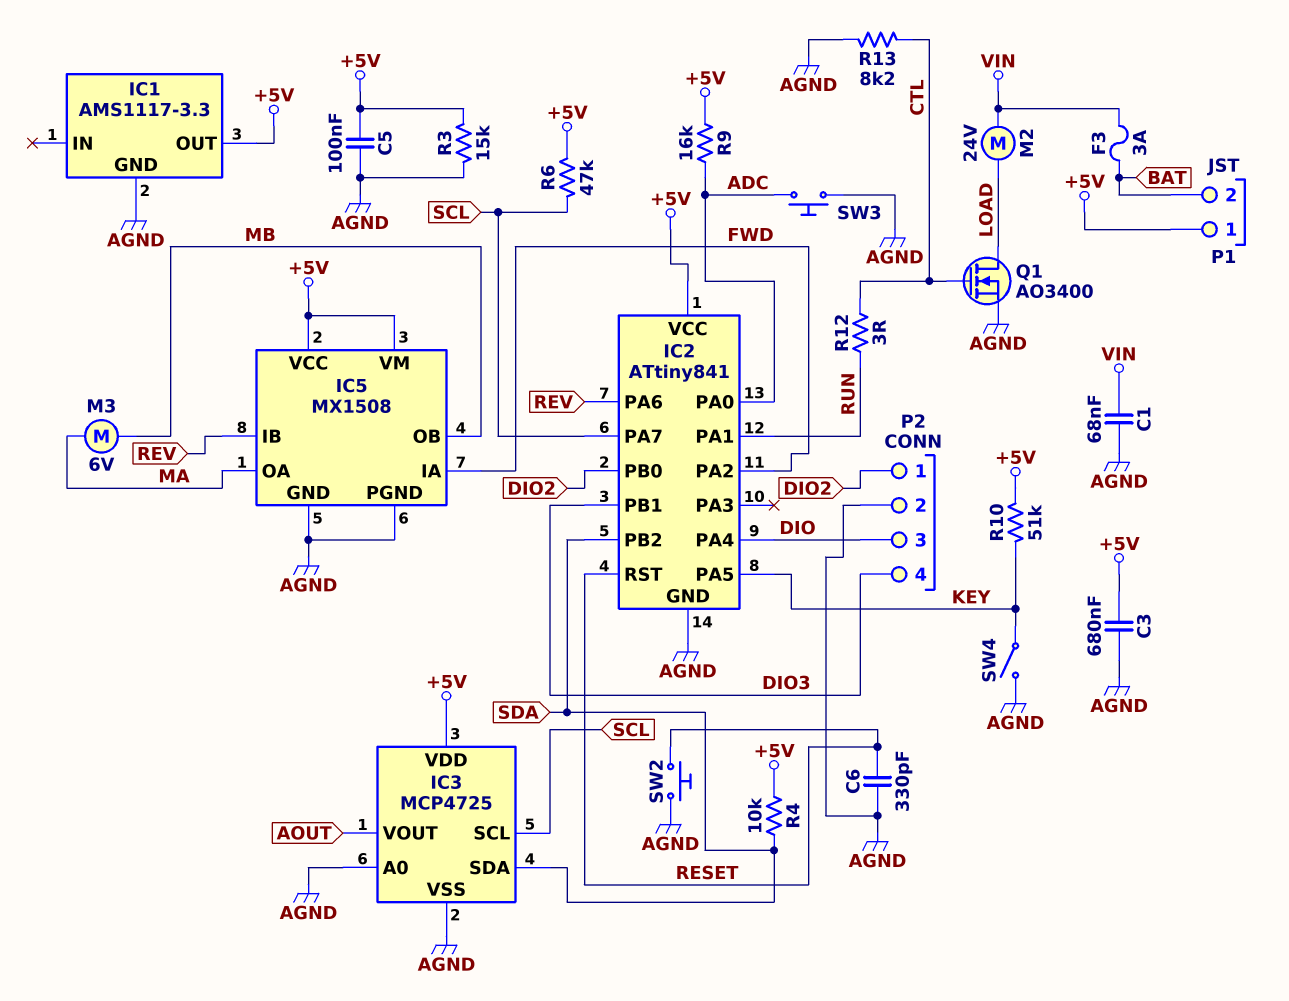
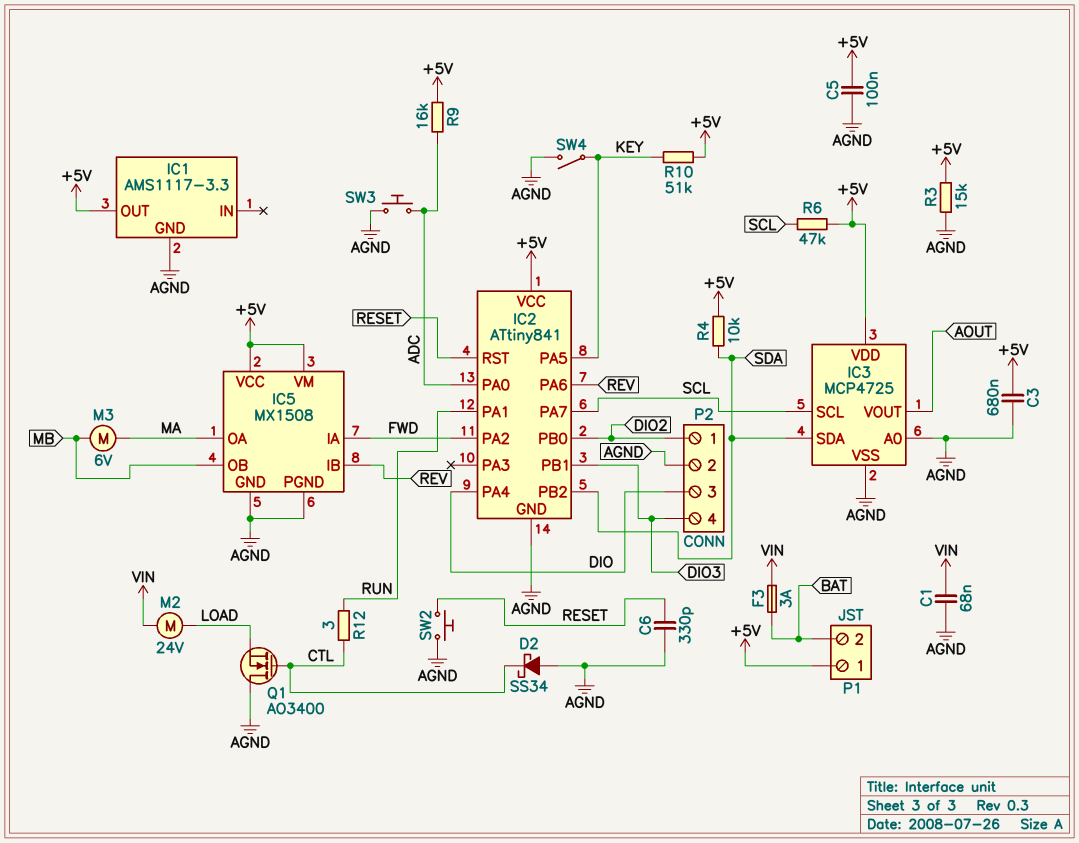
D2: none -> schottky SS34 (A AGND, K CTL)
Q1: NMOS AO3400 (G CTL, D LOAD, S AGND) -> NMOS AO3400 (G CTL, D AGND, S LOAD)
R13: 8.2k (AGND, CTL) -> none

